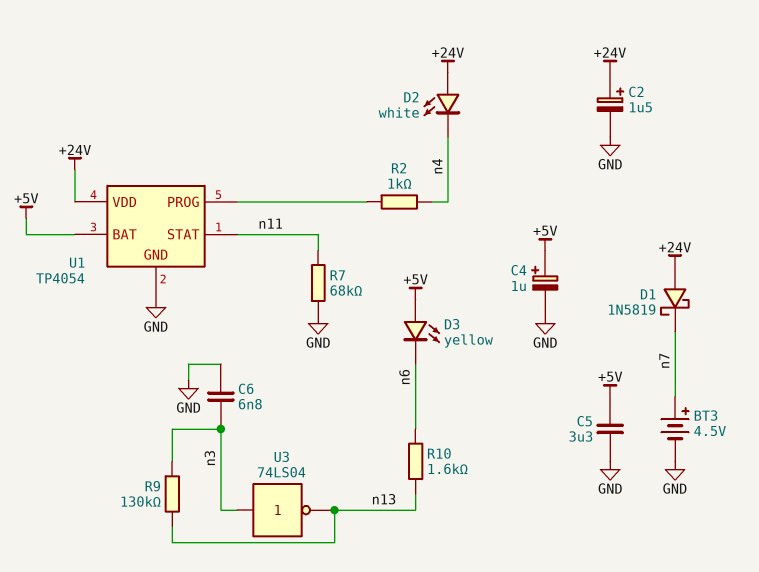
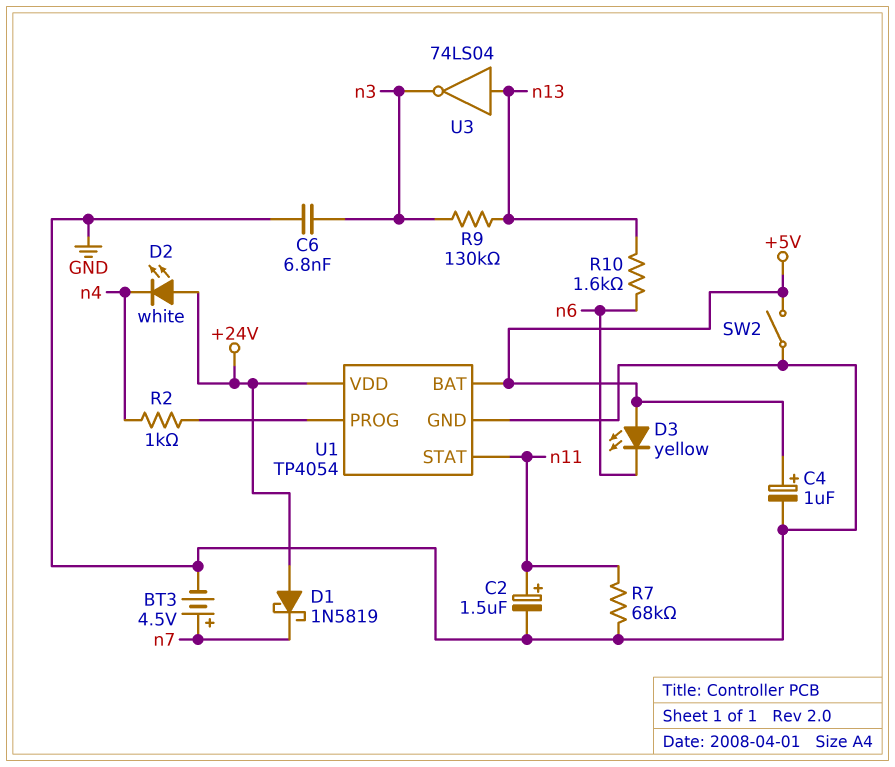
C2: 1.5uF (plus +24V, minus GND) -> 1.5uF (plus n11, minus GND)
C5: 3.3uF (+5V, GND) -> none
SW2: none -> switch (+5V, GND)
U3: NOT 74LS04 (in n3, out n13) -> NOT 74LS04 (in n13, out n3)

